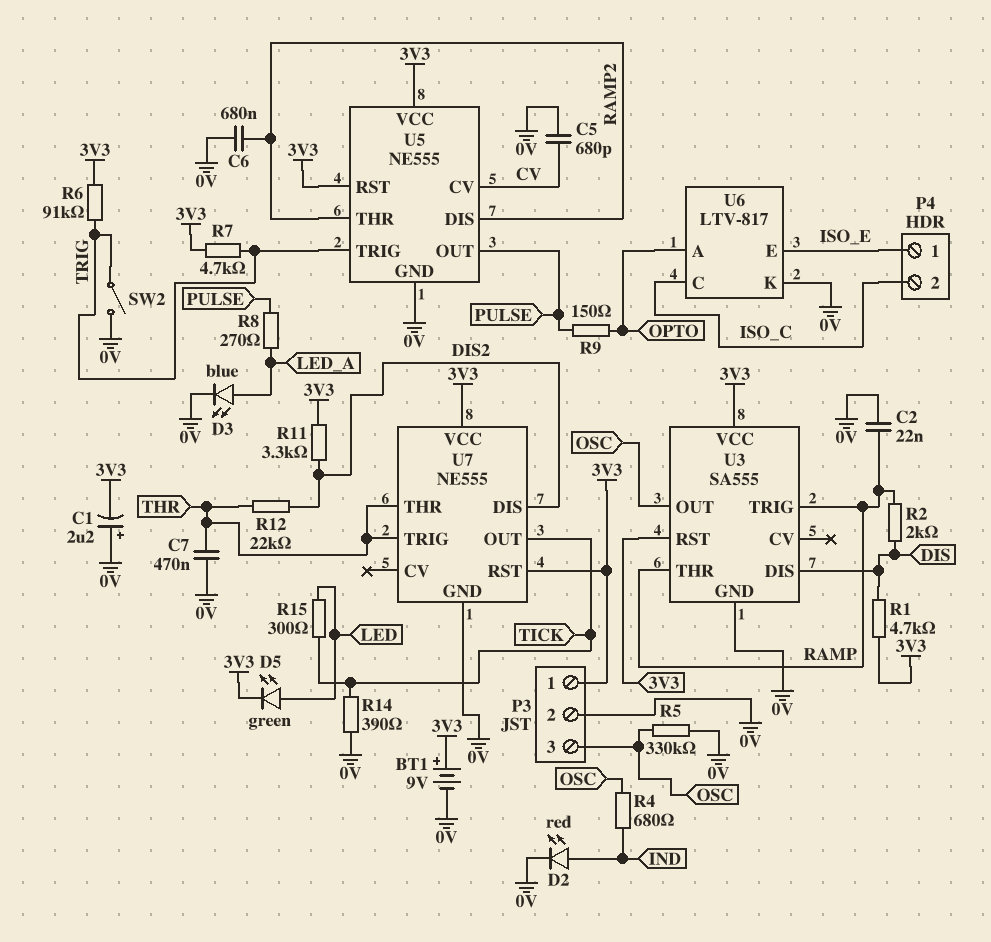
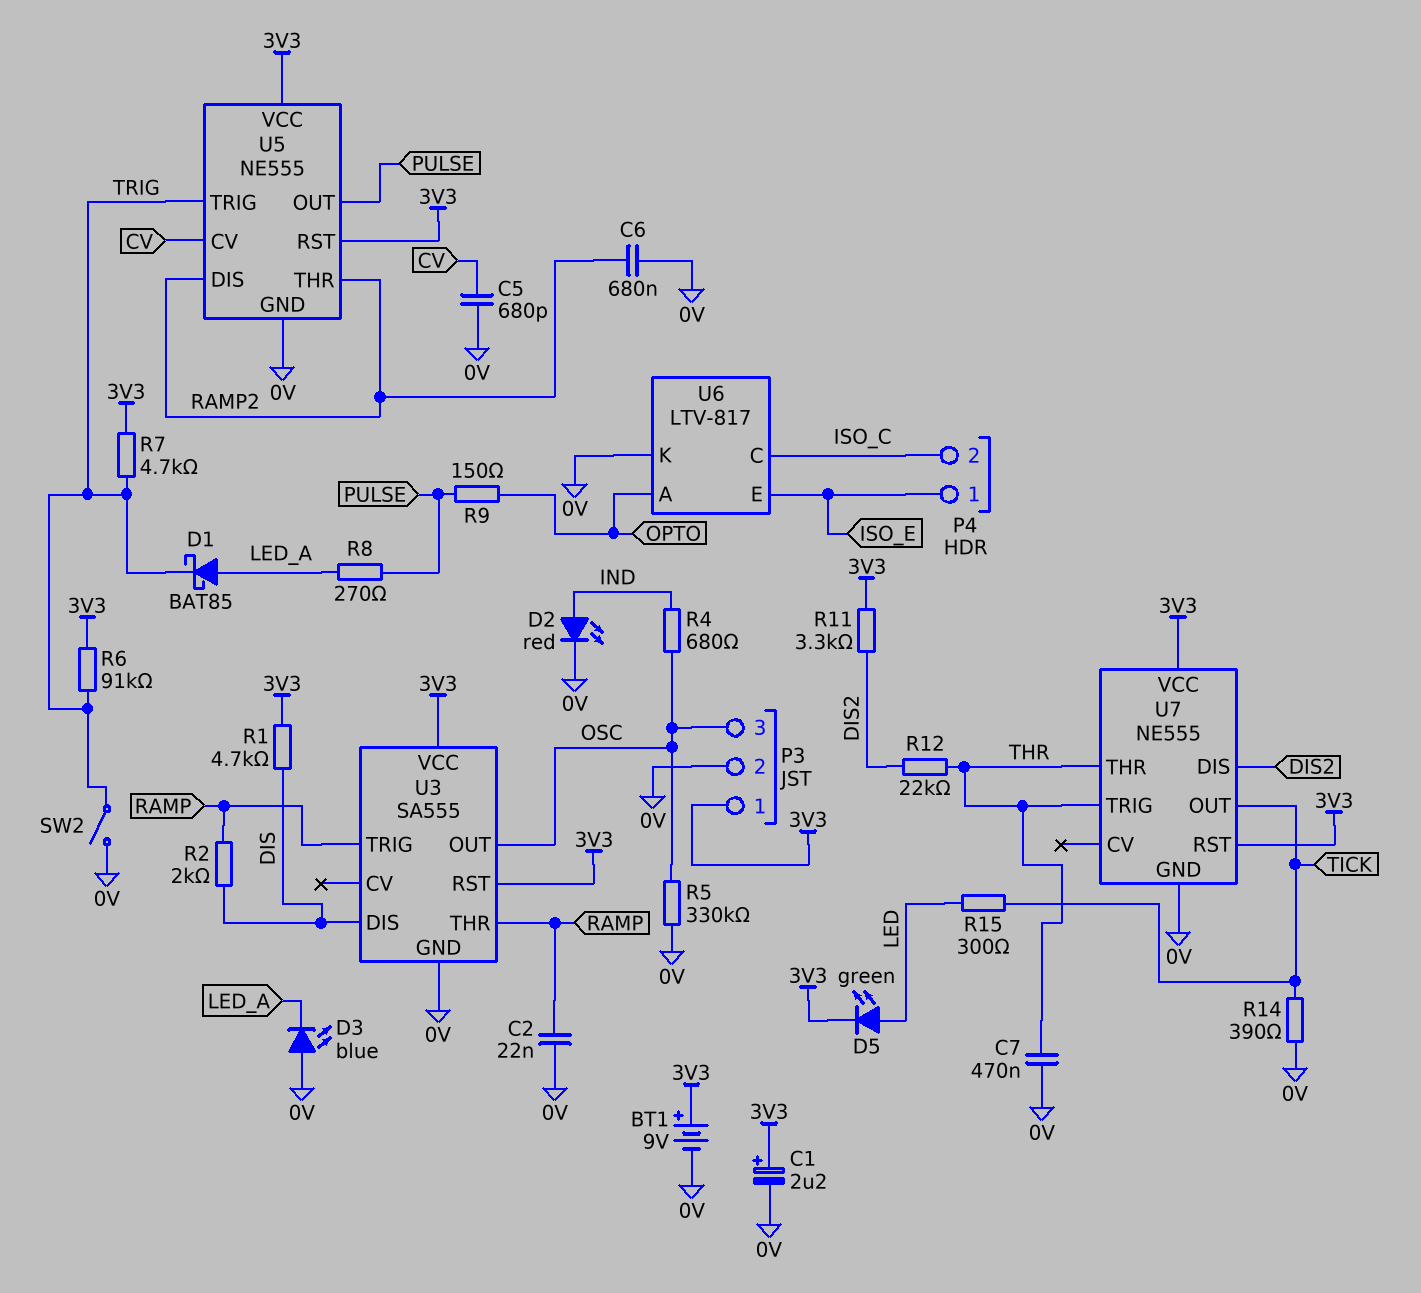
C1: 2.2uF (plus 0V, minus 3V3) -> 2.2uF (plus 3V3, minus 0V)
D1: none -> schottky BAT85 (A LED_A, K TRIG)
D3: LED blue (A LED_A, K 0V) -> LED blue (A 0V, K LED_A)

